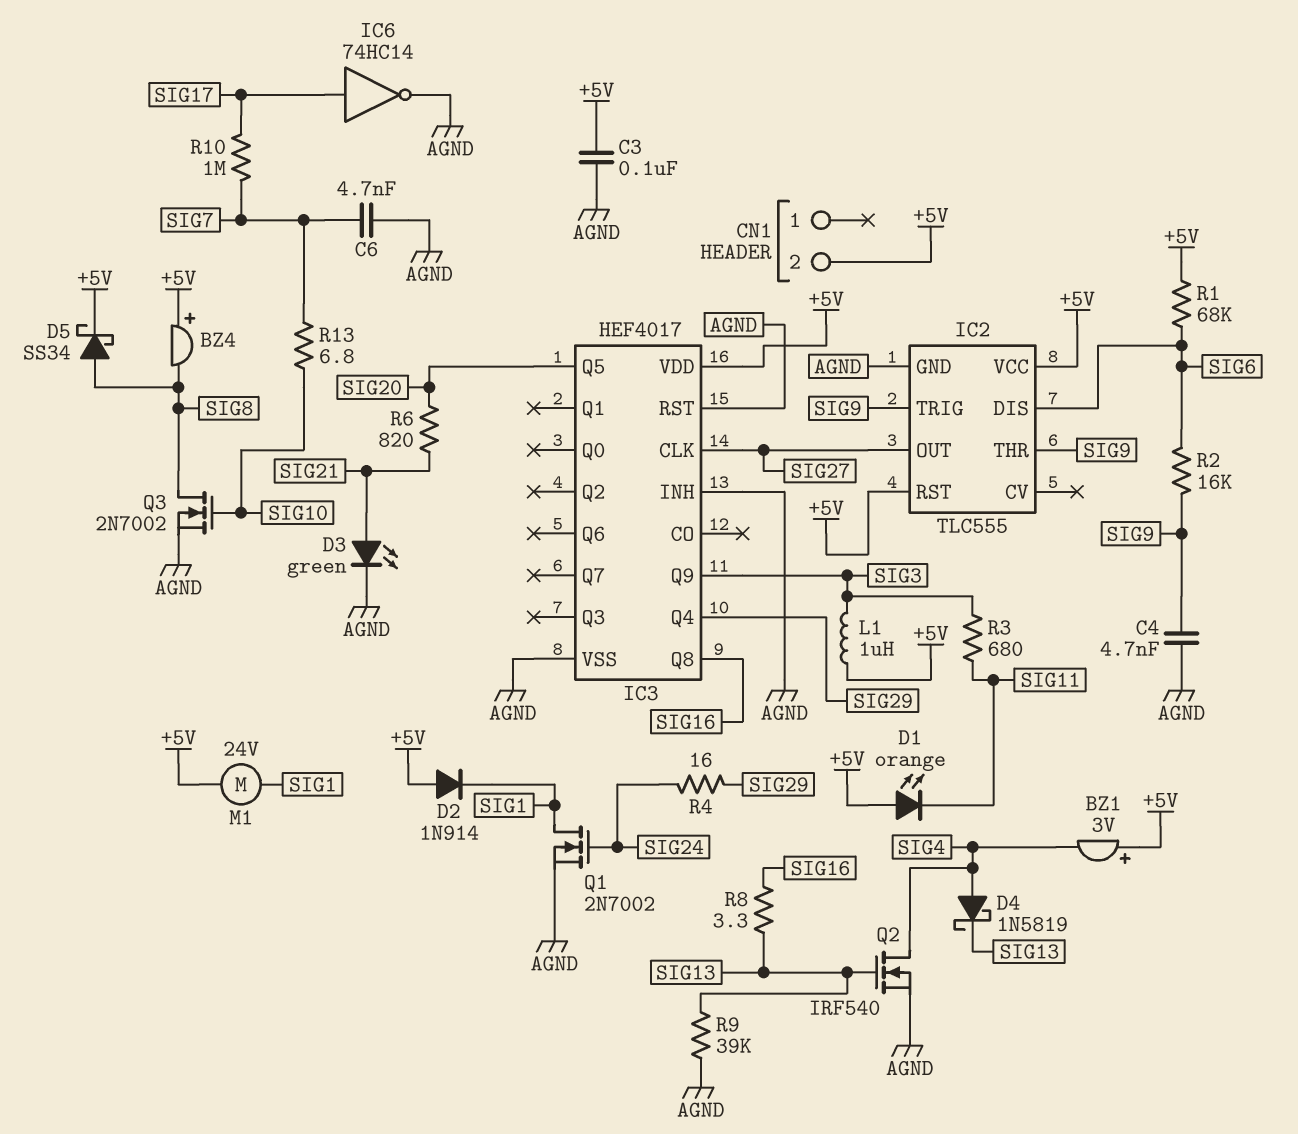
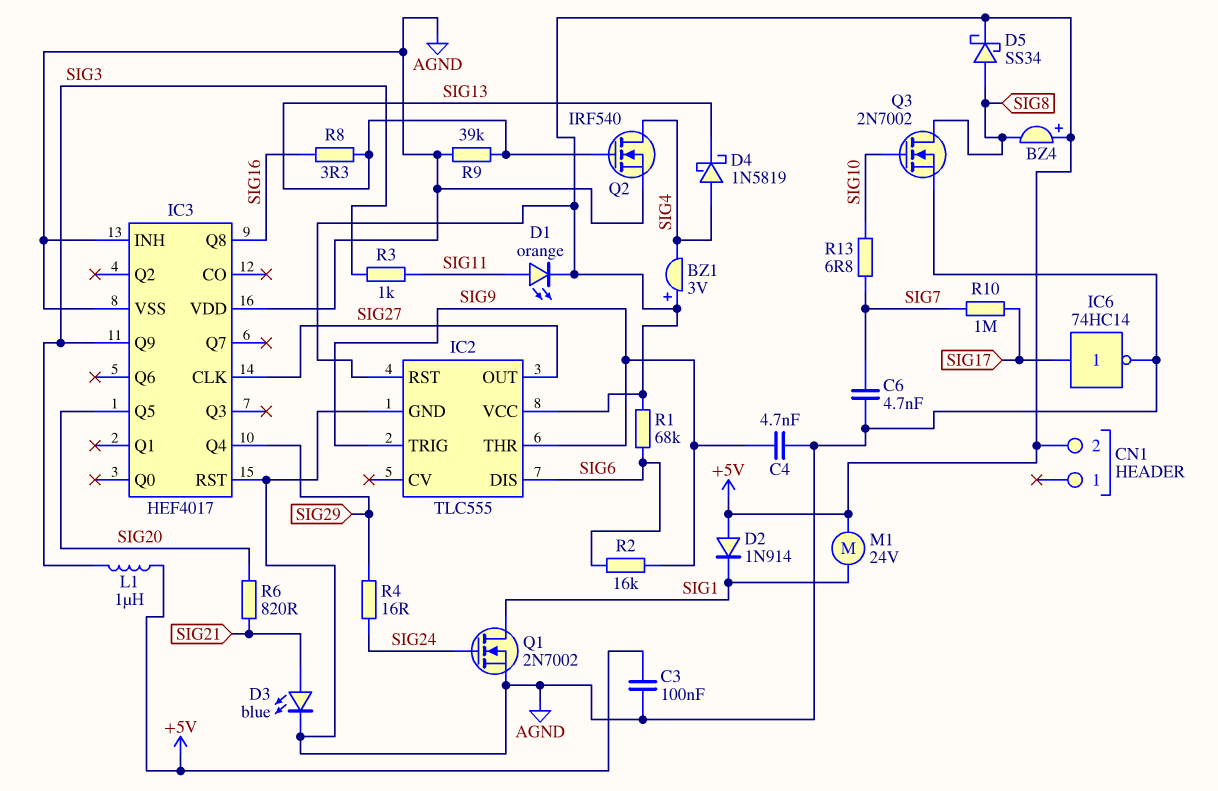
D1: LED orange (A +5V, K SIG11) -> LED orange (A SIG11, K +5V)
D3: LED green (A SIG21, K AGND) -> LED blue (A SIG21, K AGND)
IC3 pin VDD: +5V -> AGND
R3: 680 (SIG3, SIG11) -> 1k (SIG3, SIG11)

